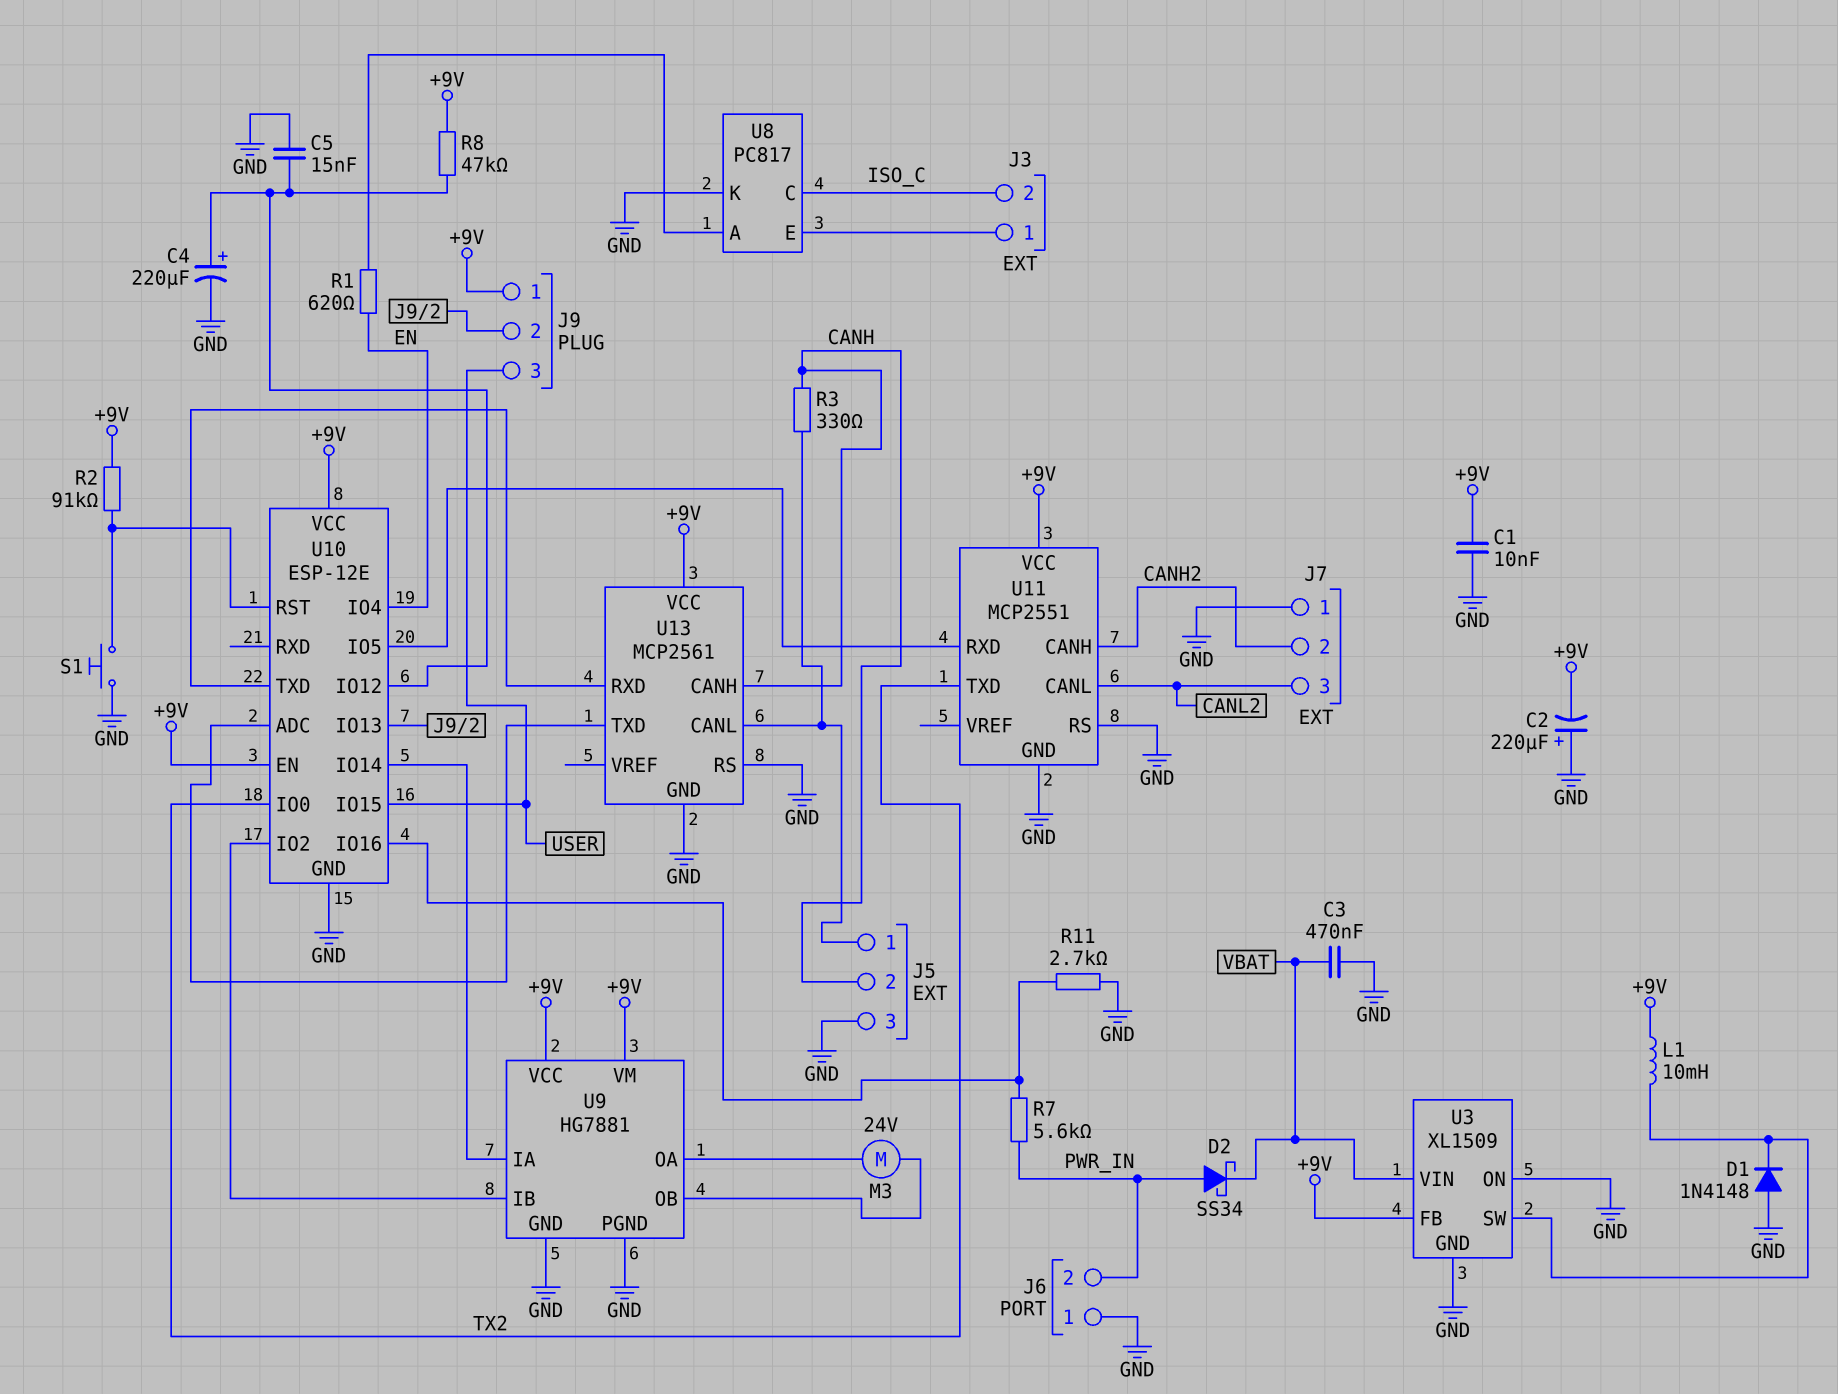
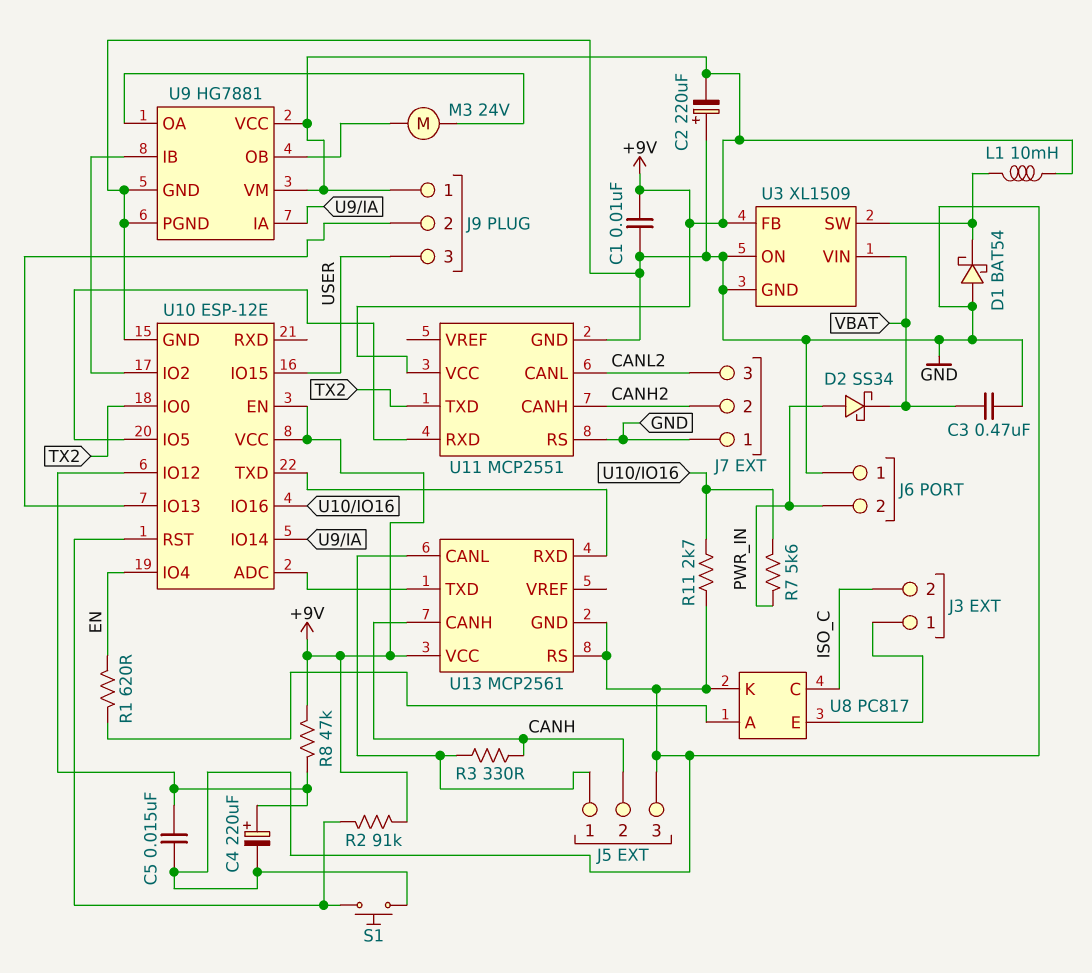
D1: diode 1N4148 (A GND, K U3/SW) -> schottky BAT54 (A GND, K U3/SW)

